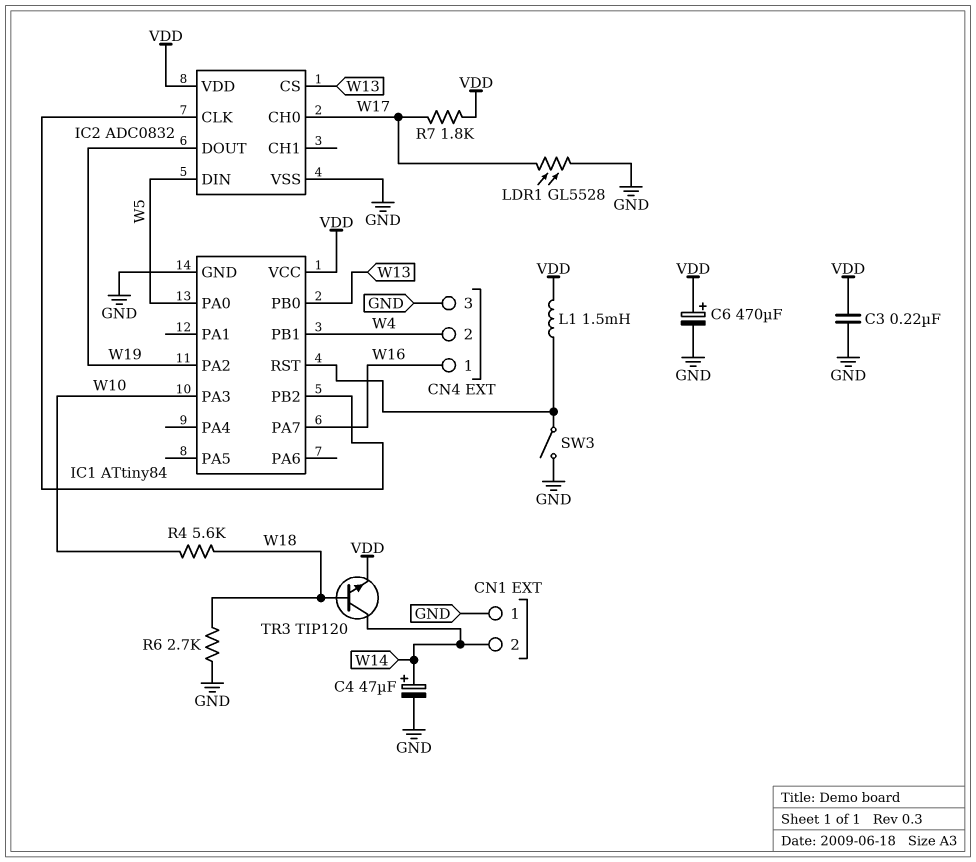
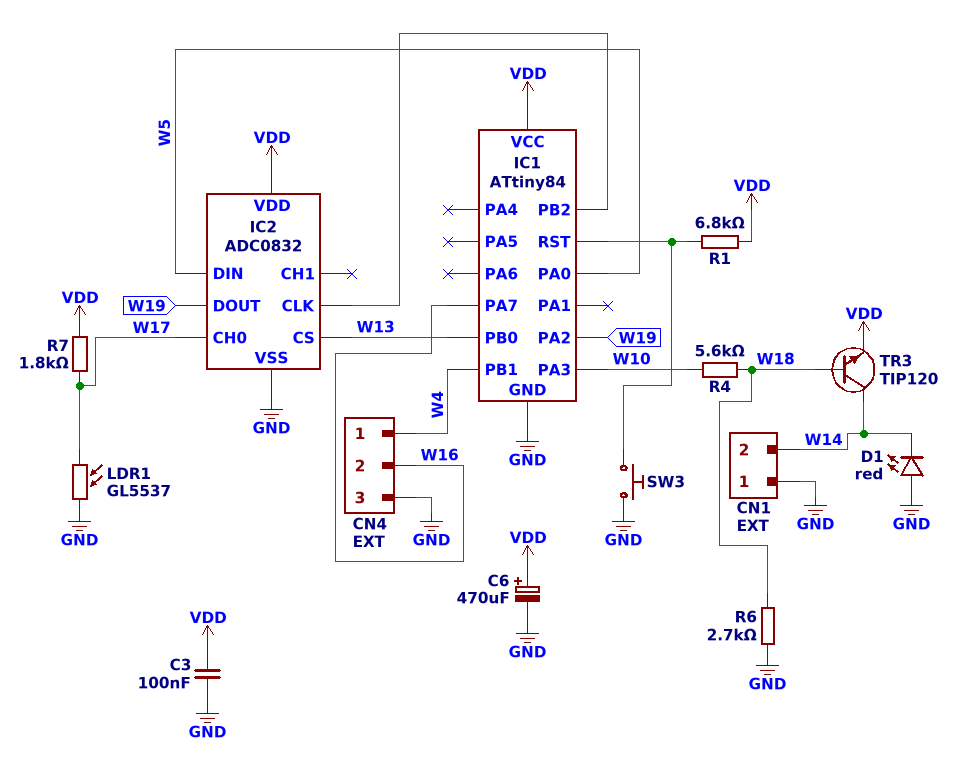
C3: 220nF (GND, VDD) -> 100nF (GND, VDD)
C4: 47uF (plus W14, minus GND) -> none
CN4 pin 1: W16 -> W4
CN4 pin 2: W4 -> W16
D1: none -> LED red (A GND, K W14)
L1: 1.5mH (IC1/RST, VDD) -> none
LDR1: GL5528 (GND, W17) -> GL5537 (GND, W17)
R1: none -> 6.8k (IC1/RST, VDD)
SW3: switch (GND, IC1/RST) -> button (GND, IC1/RST)

